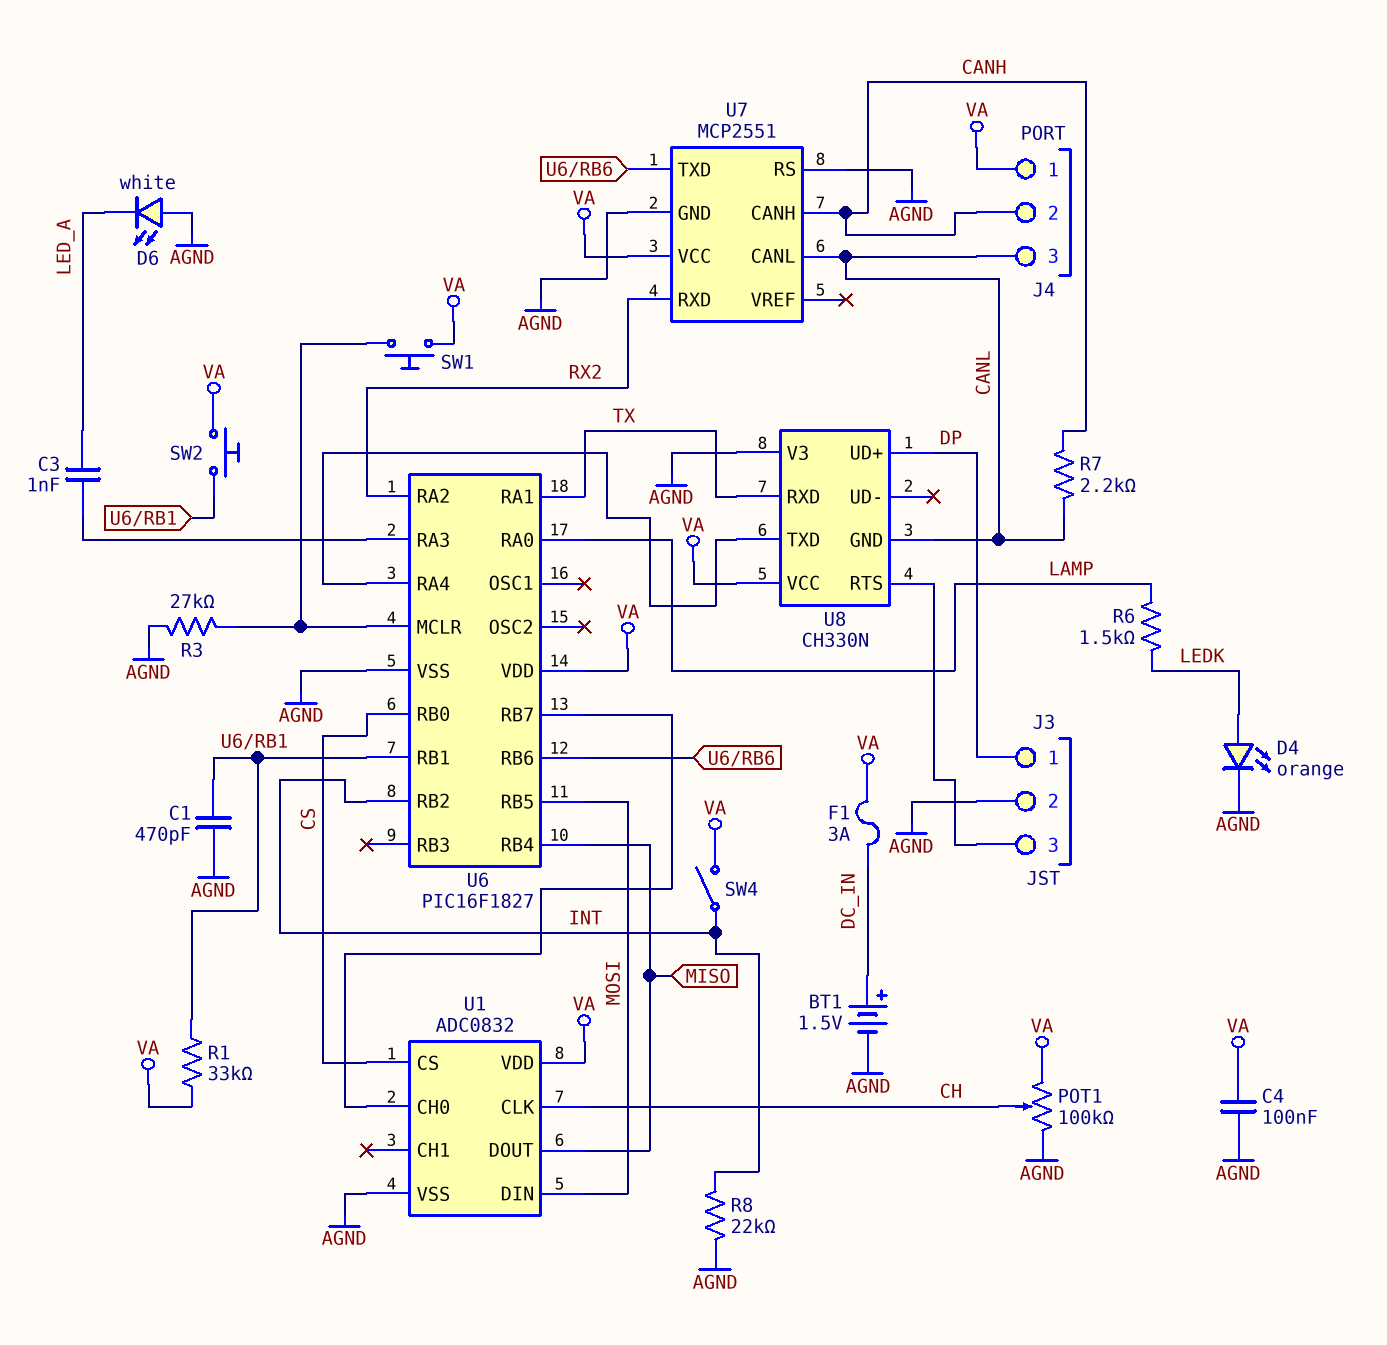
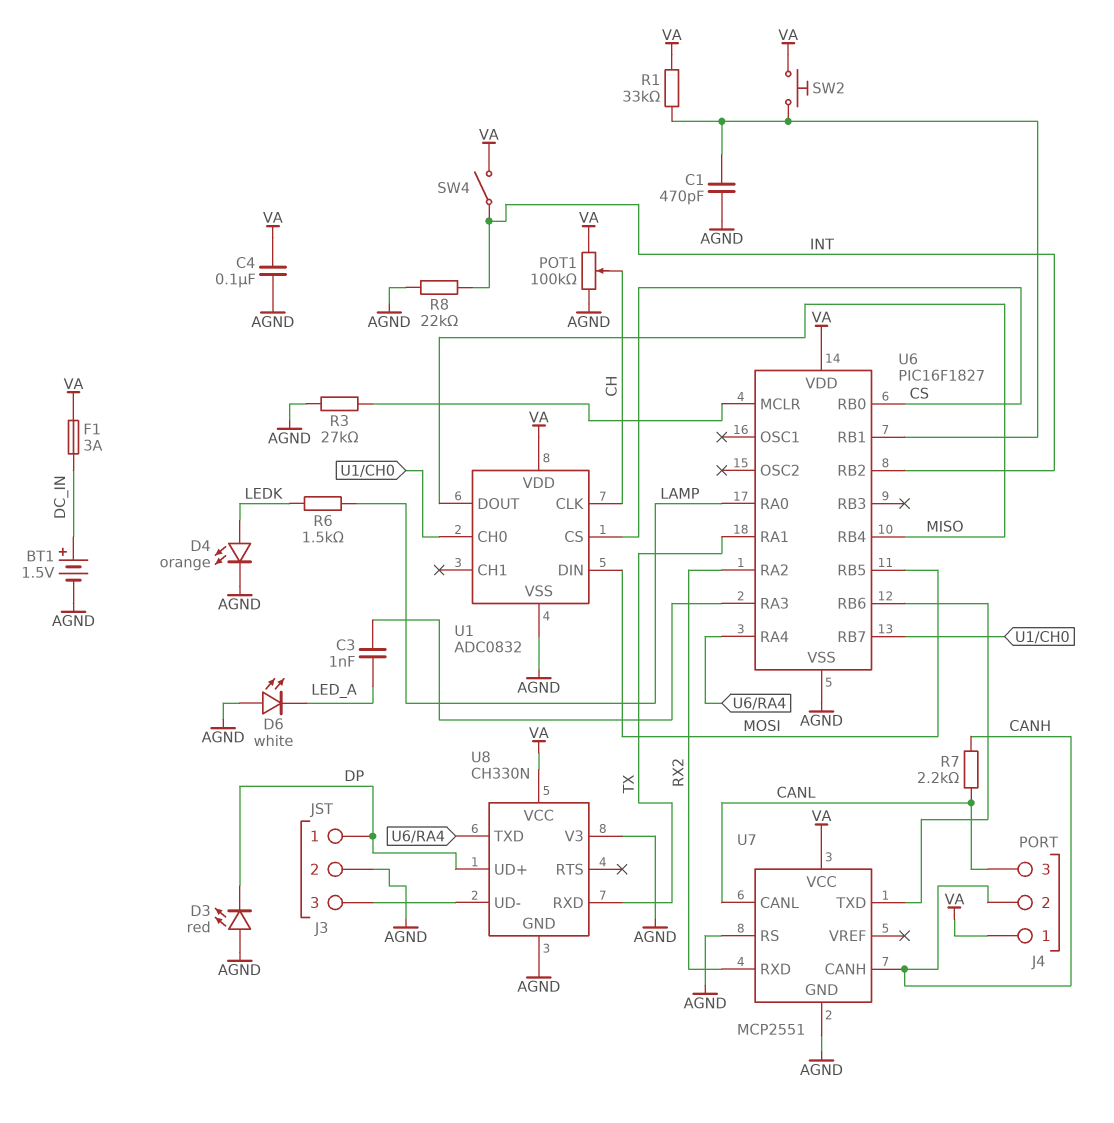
D3: none -> LED red (A AGND, K DP)
SW1: button (U6/MCLR, VA) -> none
U8 pin GND: CANL -> AGND
U8 pin RTS: J3/3 -> none
U8 pin UD-: none -> J3/3

